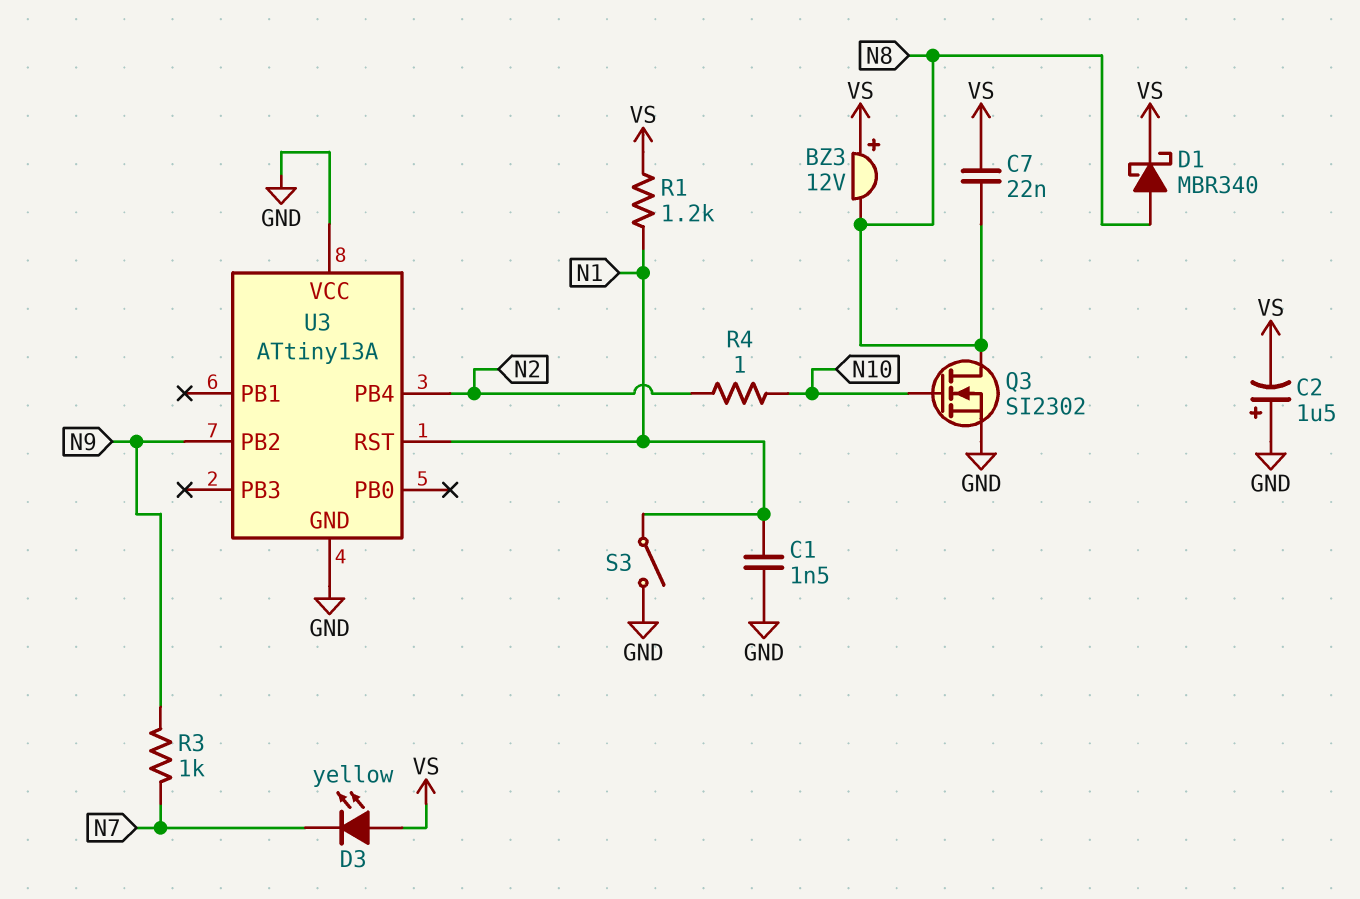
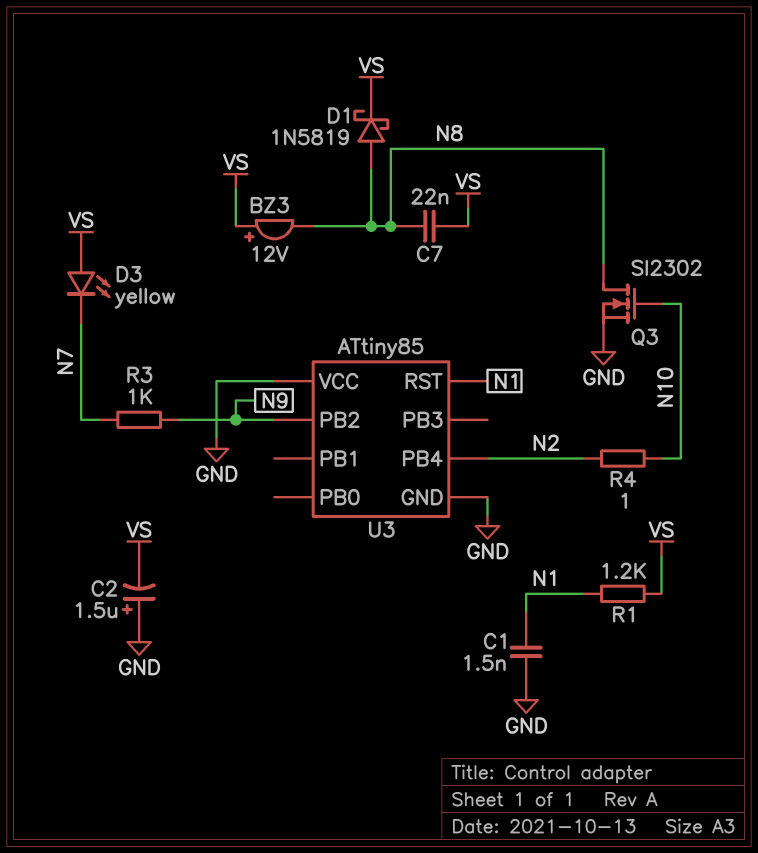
D1: schottky MBR340 (A N8, K VS) -> schottky 1N5819 (A N8, K VS)
S3: switch (GND, N1) -> none
U3: ATtiny13A -> ATtiny85

